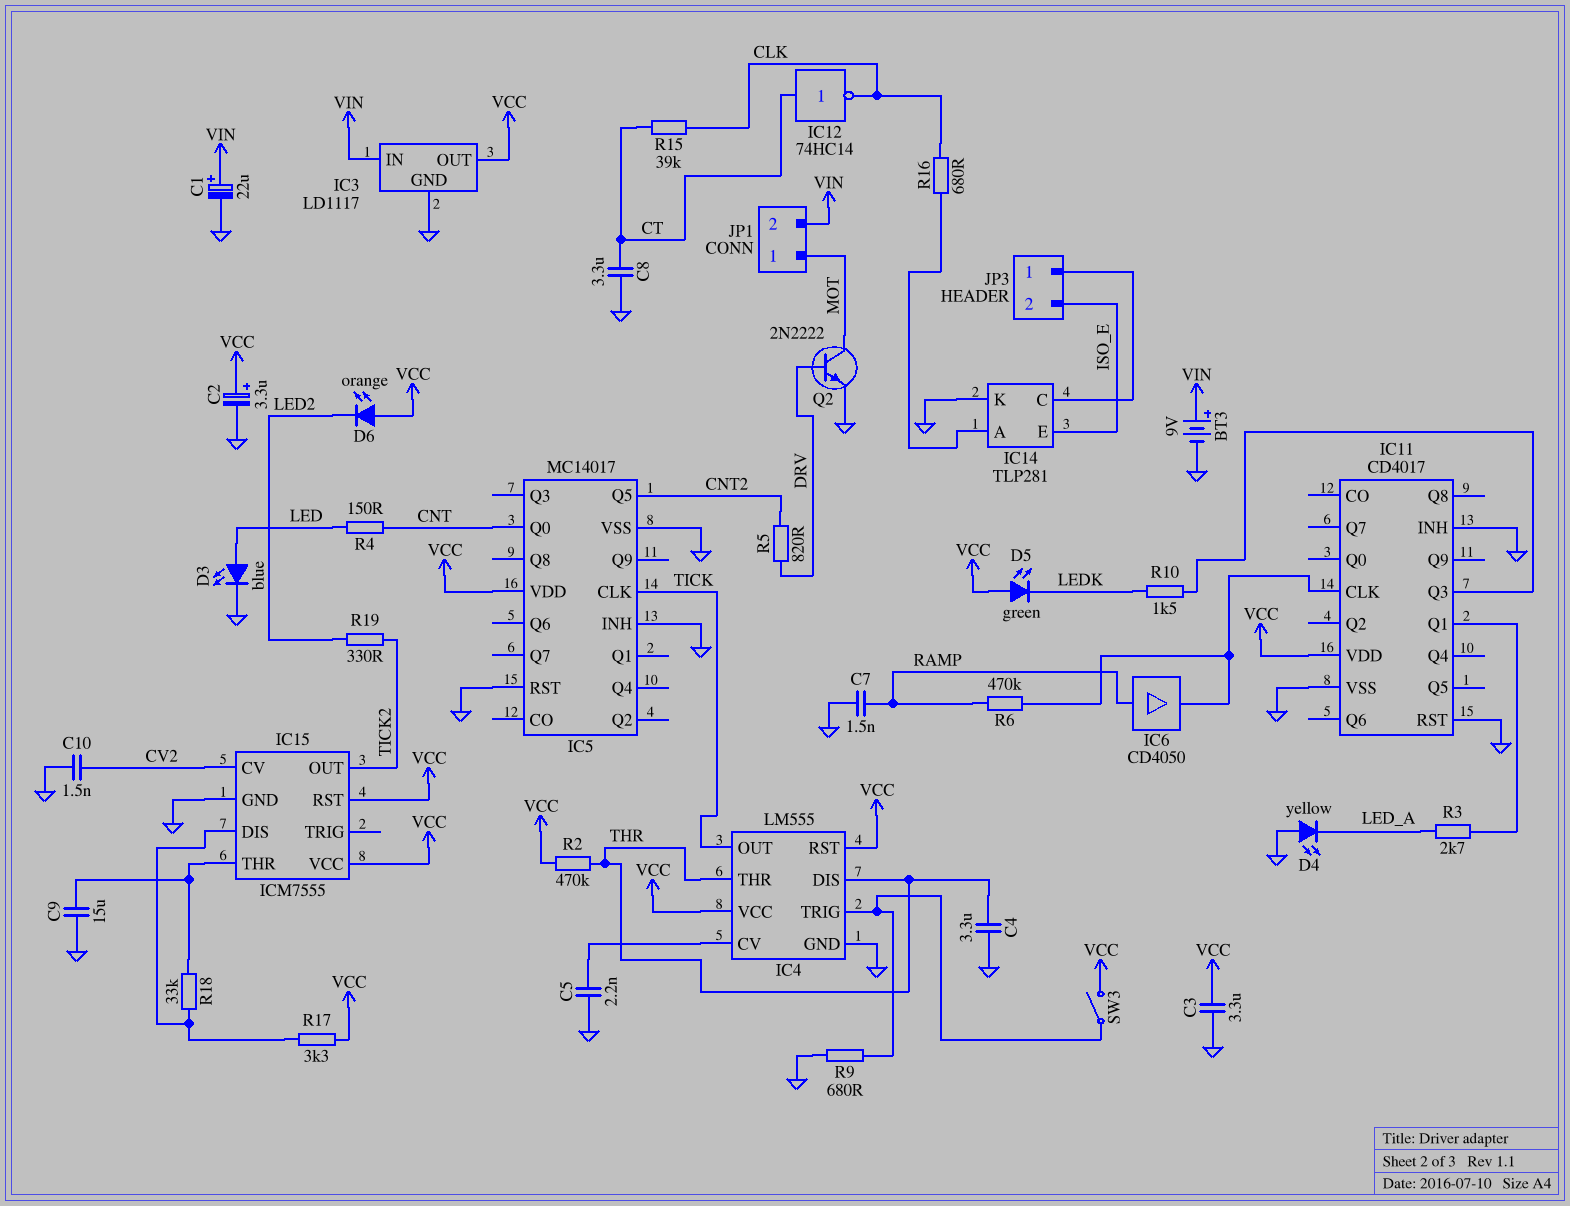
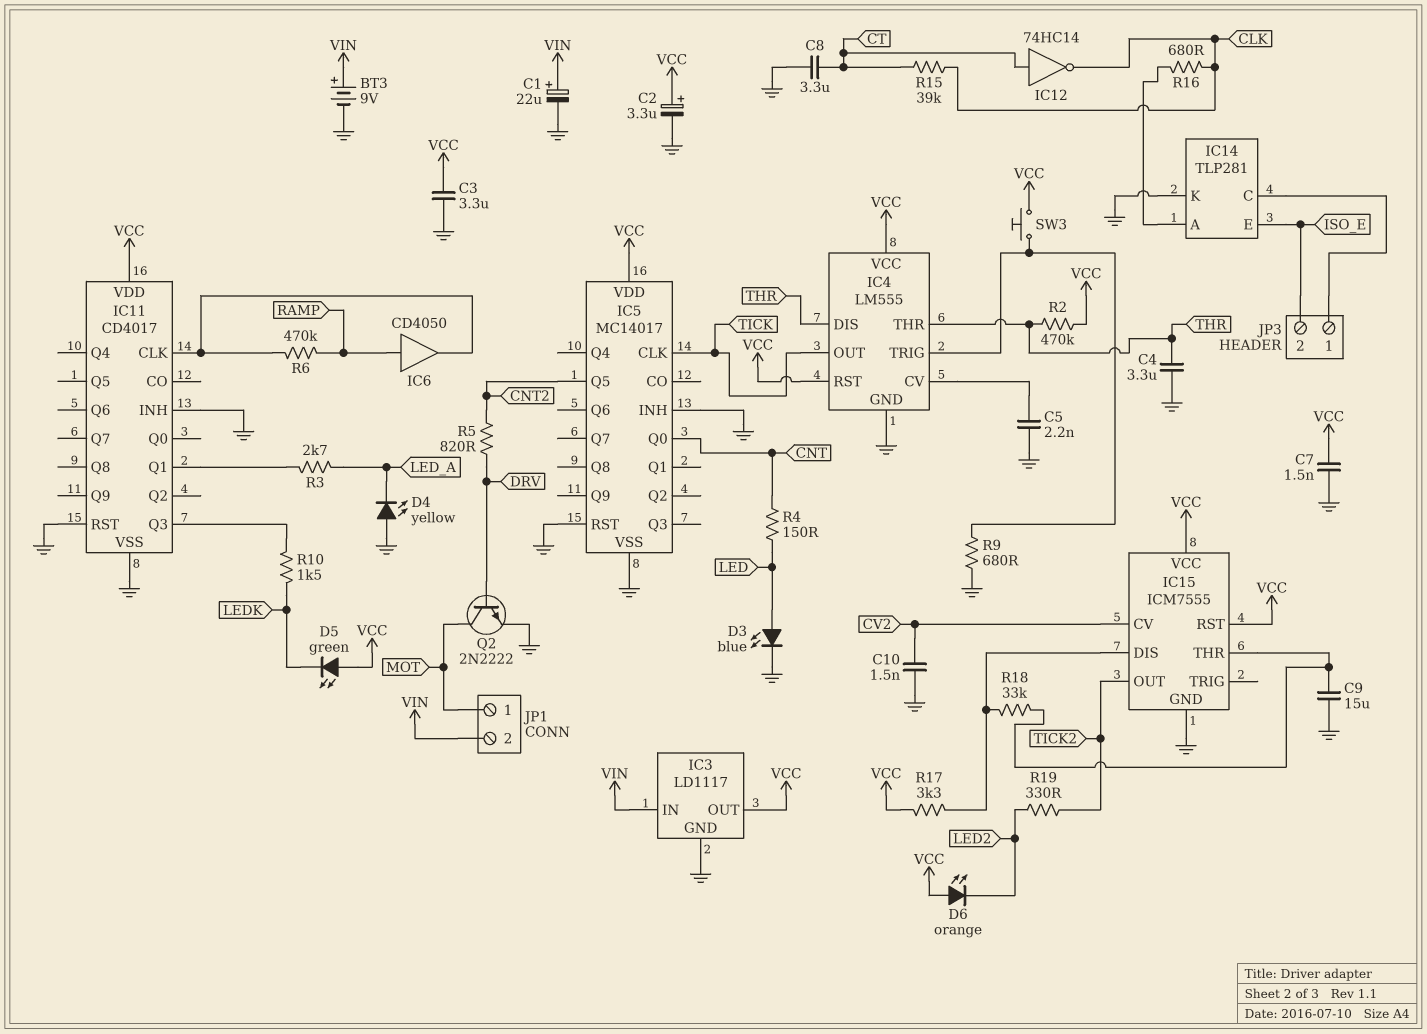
C7: 1.5nF (GND, RAMP) -> 1.5nF (GND, VCC)
SW3: switch (IC4/TRIG, VCC) -> button (IC4/TRIG, VCC)

